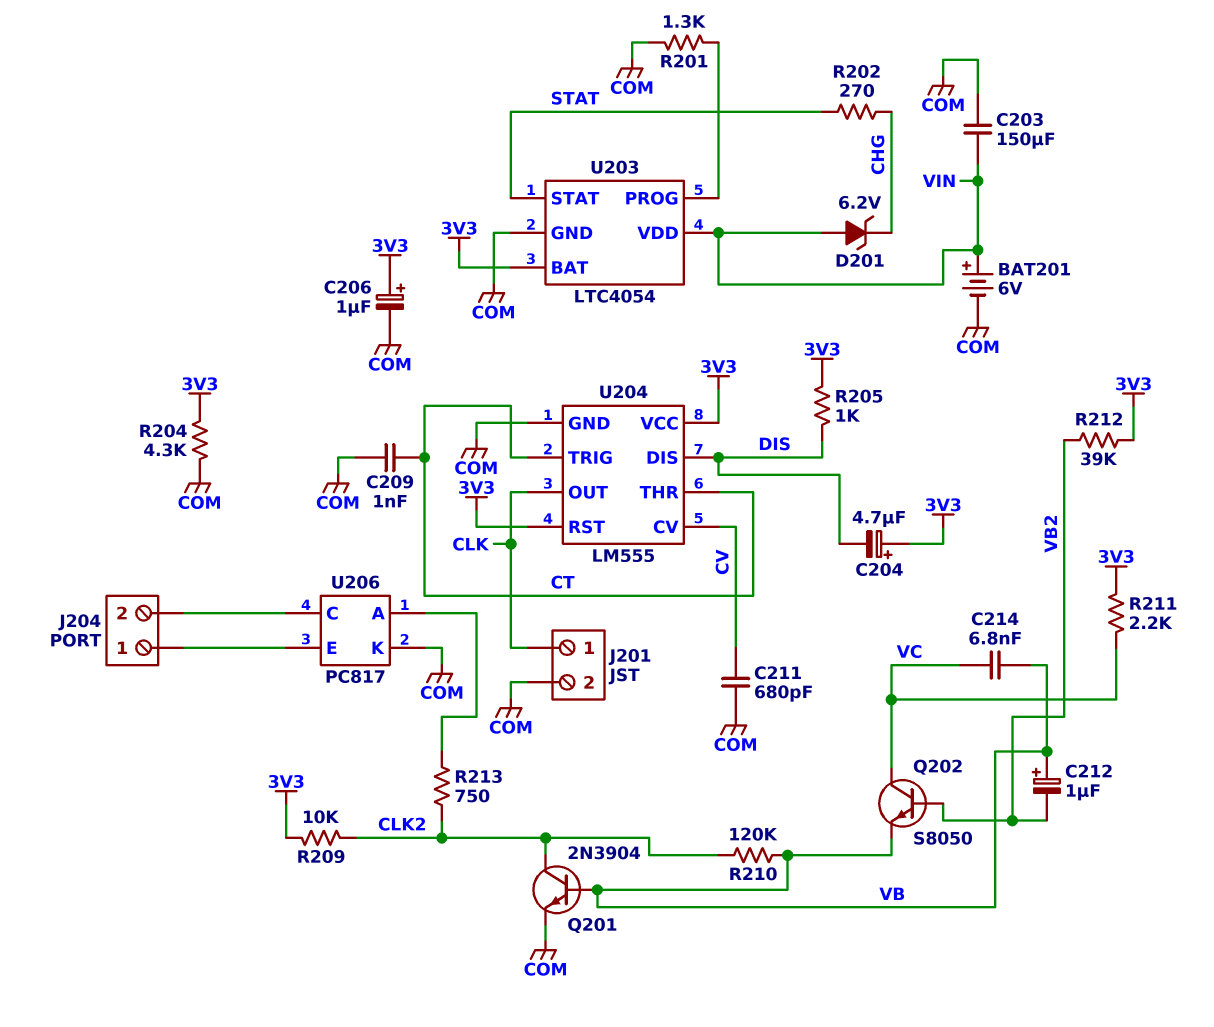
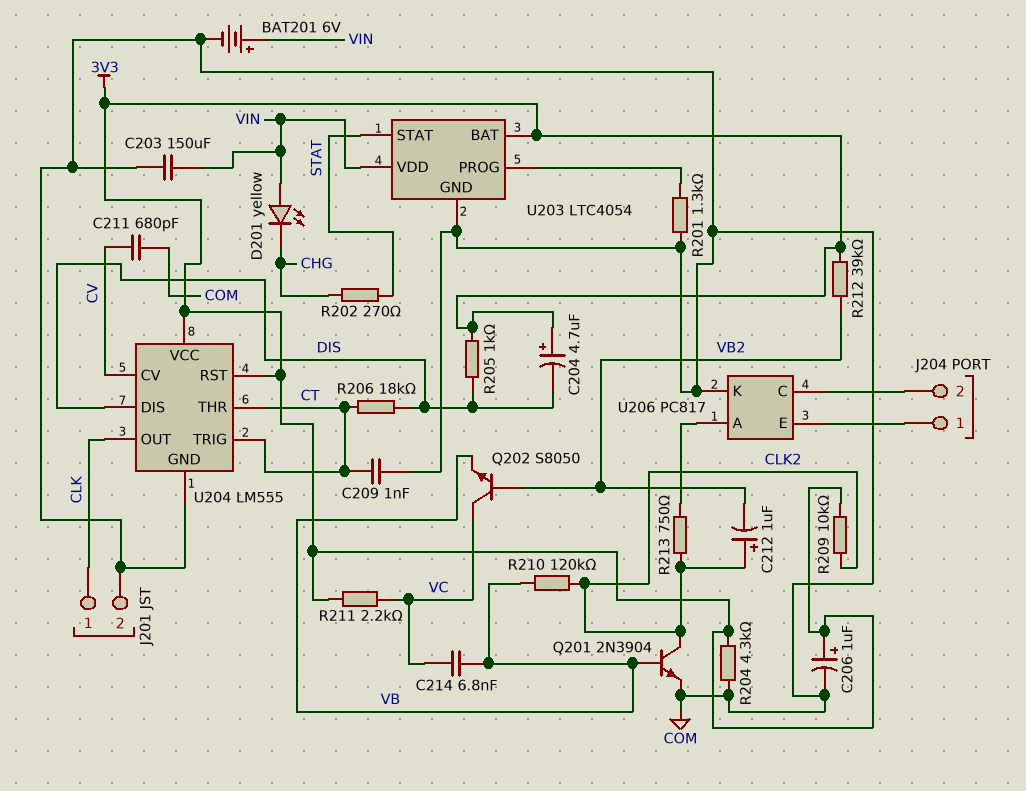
C212: 1uF (plus VB, minus VB2) -> 1uF (plus CLK2, minus VB2)
D201: zener 6.2V (A VIN, K CHG) -> LED yellow (A VIN, K CHG)
R206: none -> 18k (CT, DIS)

